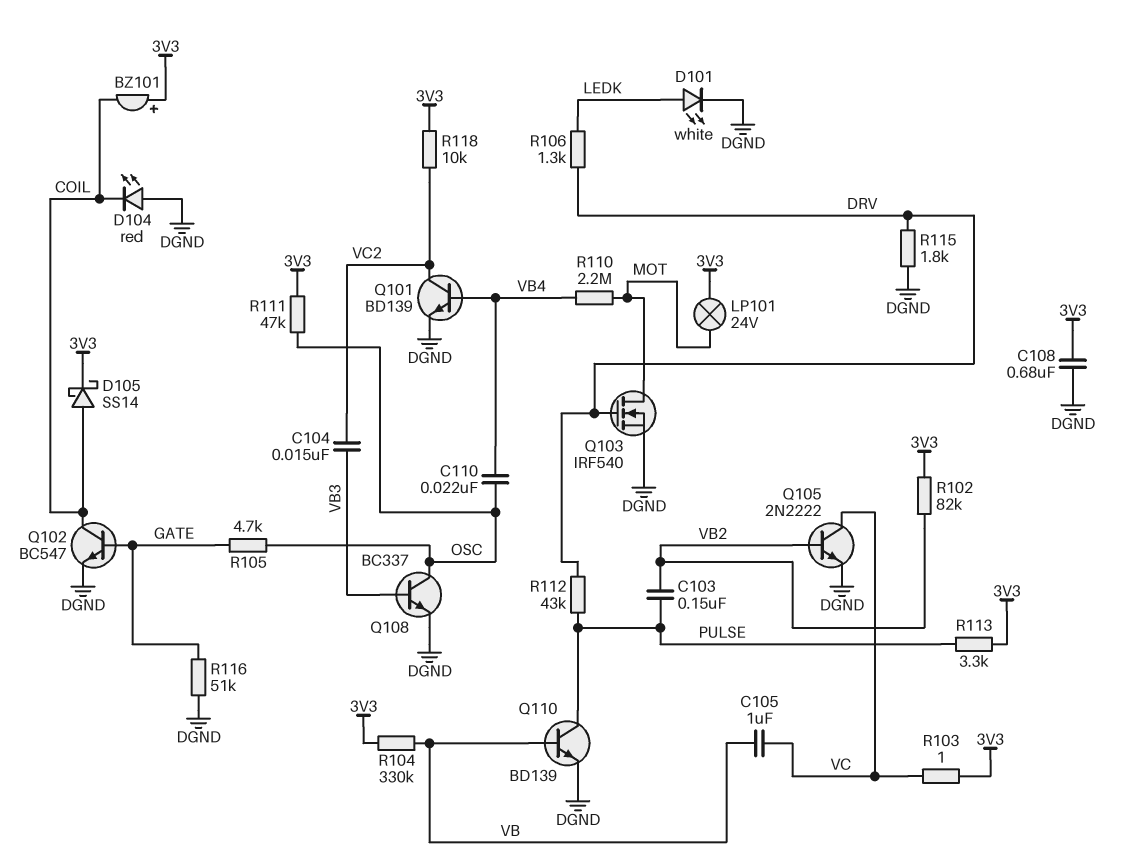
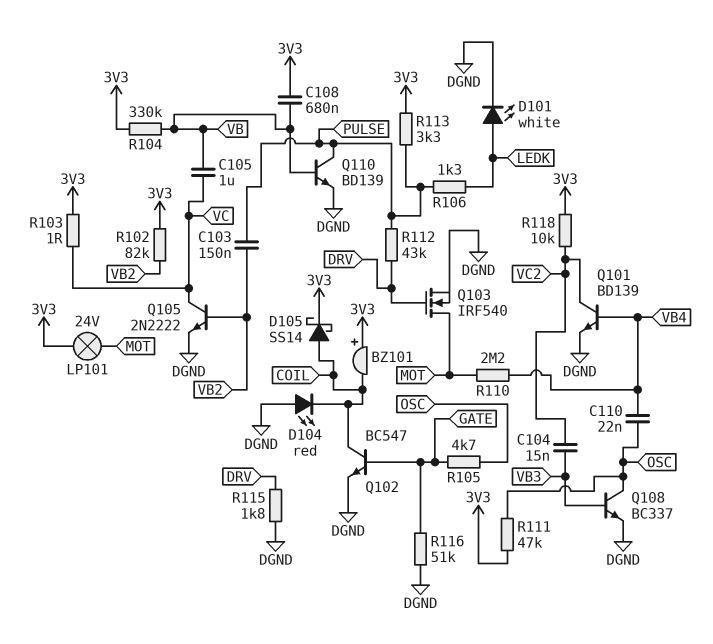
C108: 680nF (3V3, DGND) -> 680nF (3V3, VB)
R106: 1.3k (DRV, LEDK) -> 1.3k (LEDK, PULSE)

